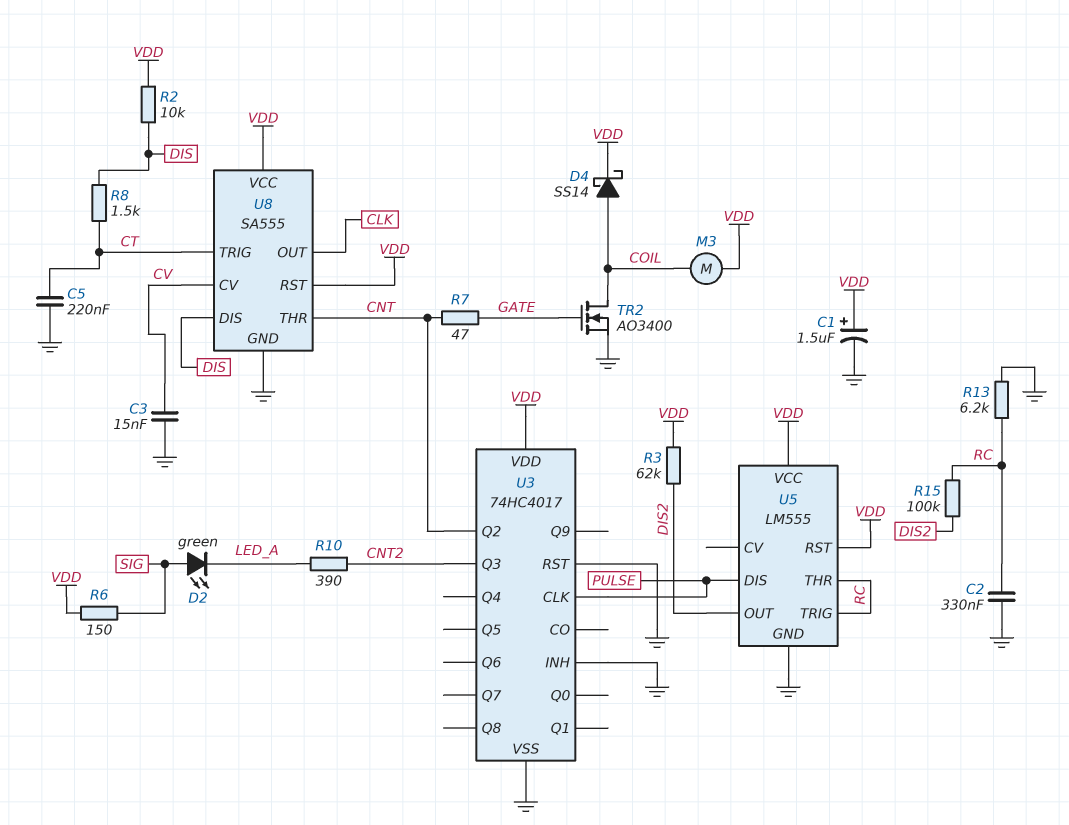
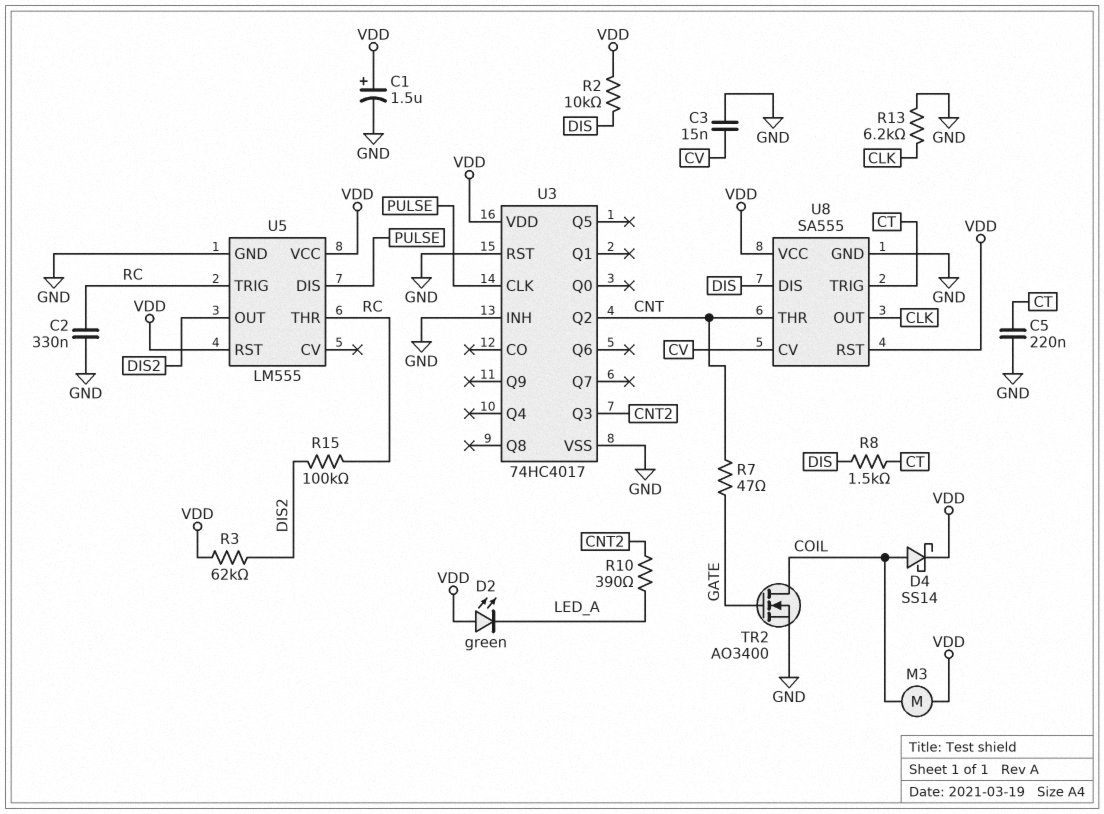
D2: LED green (A SIG, K LED_A) -> LED green (A VDD, K LED_A)
R6: 150 (SIG, VDD) -> none
R13: 6.2k (GND, RC) -> 6.2k (CLK, GND)

